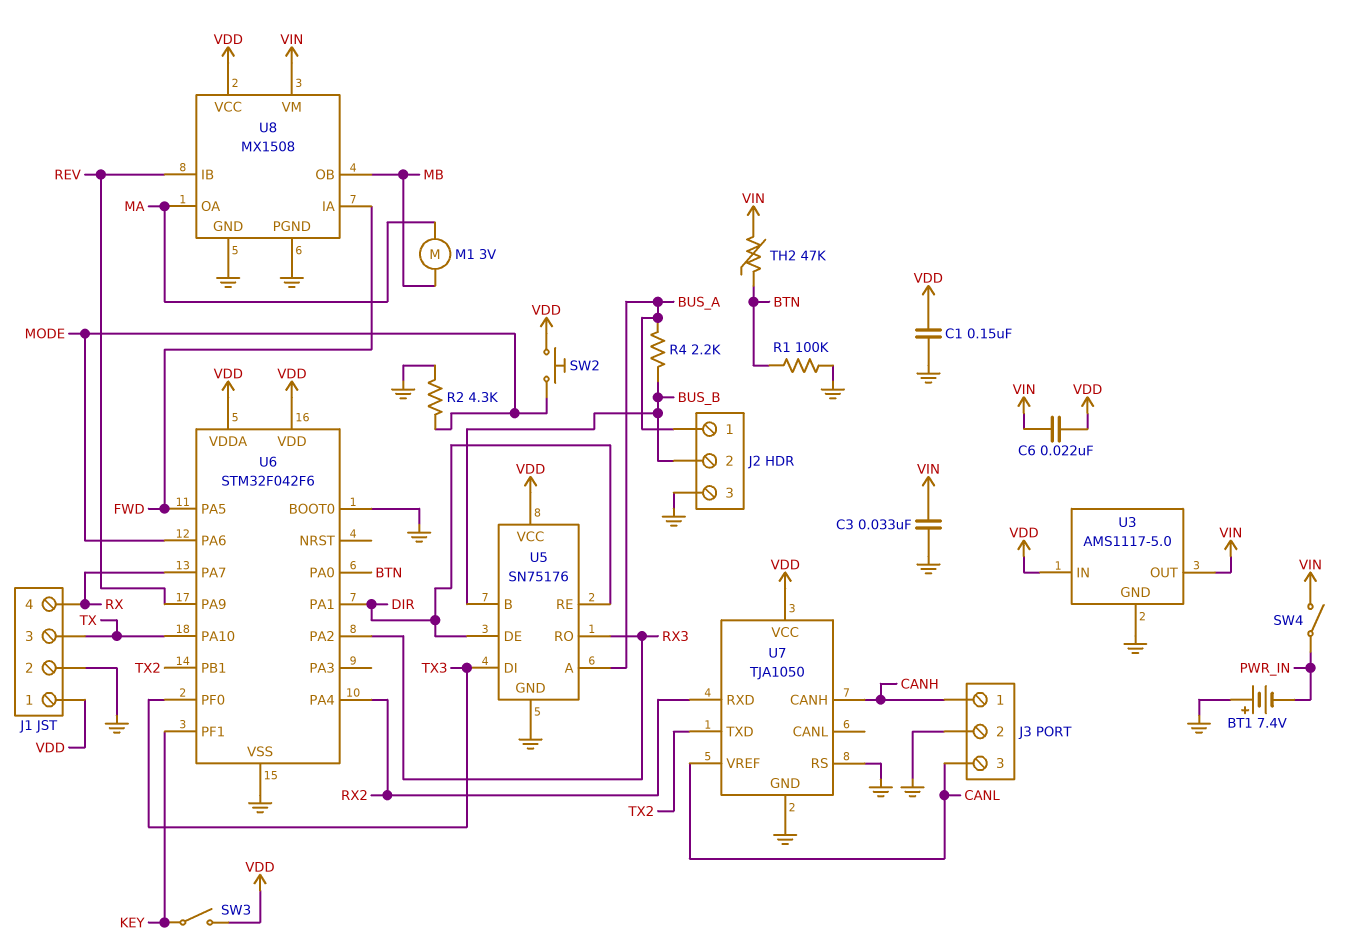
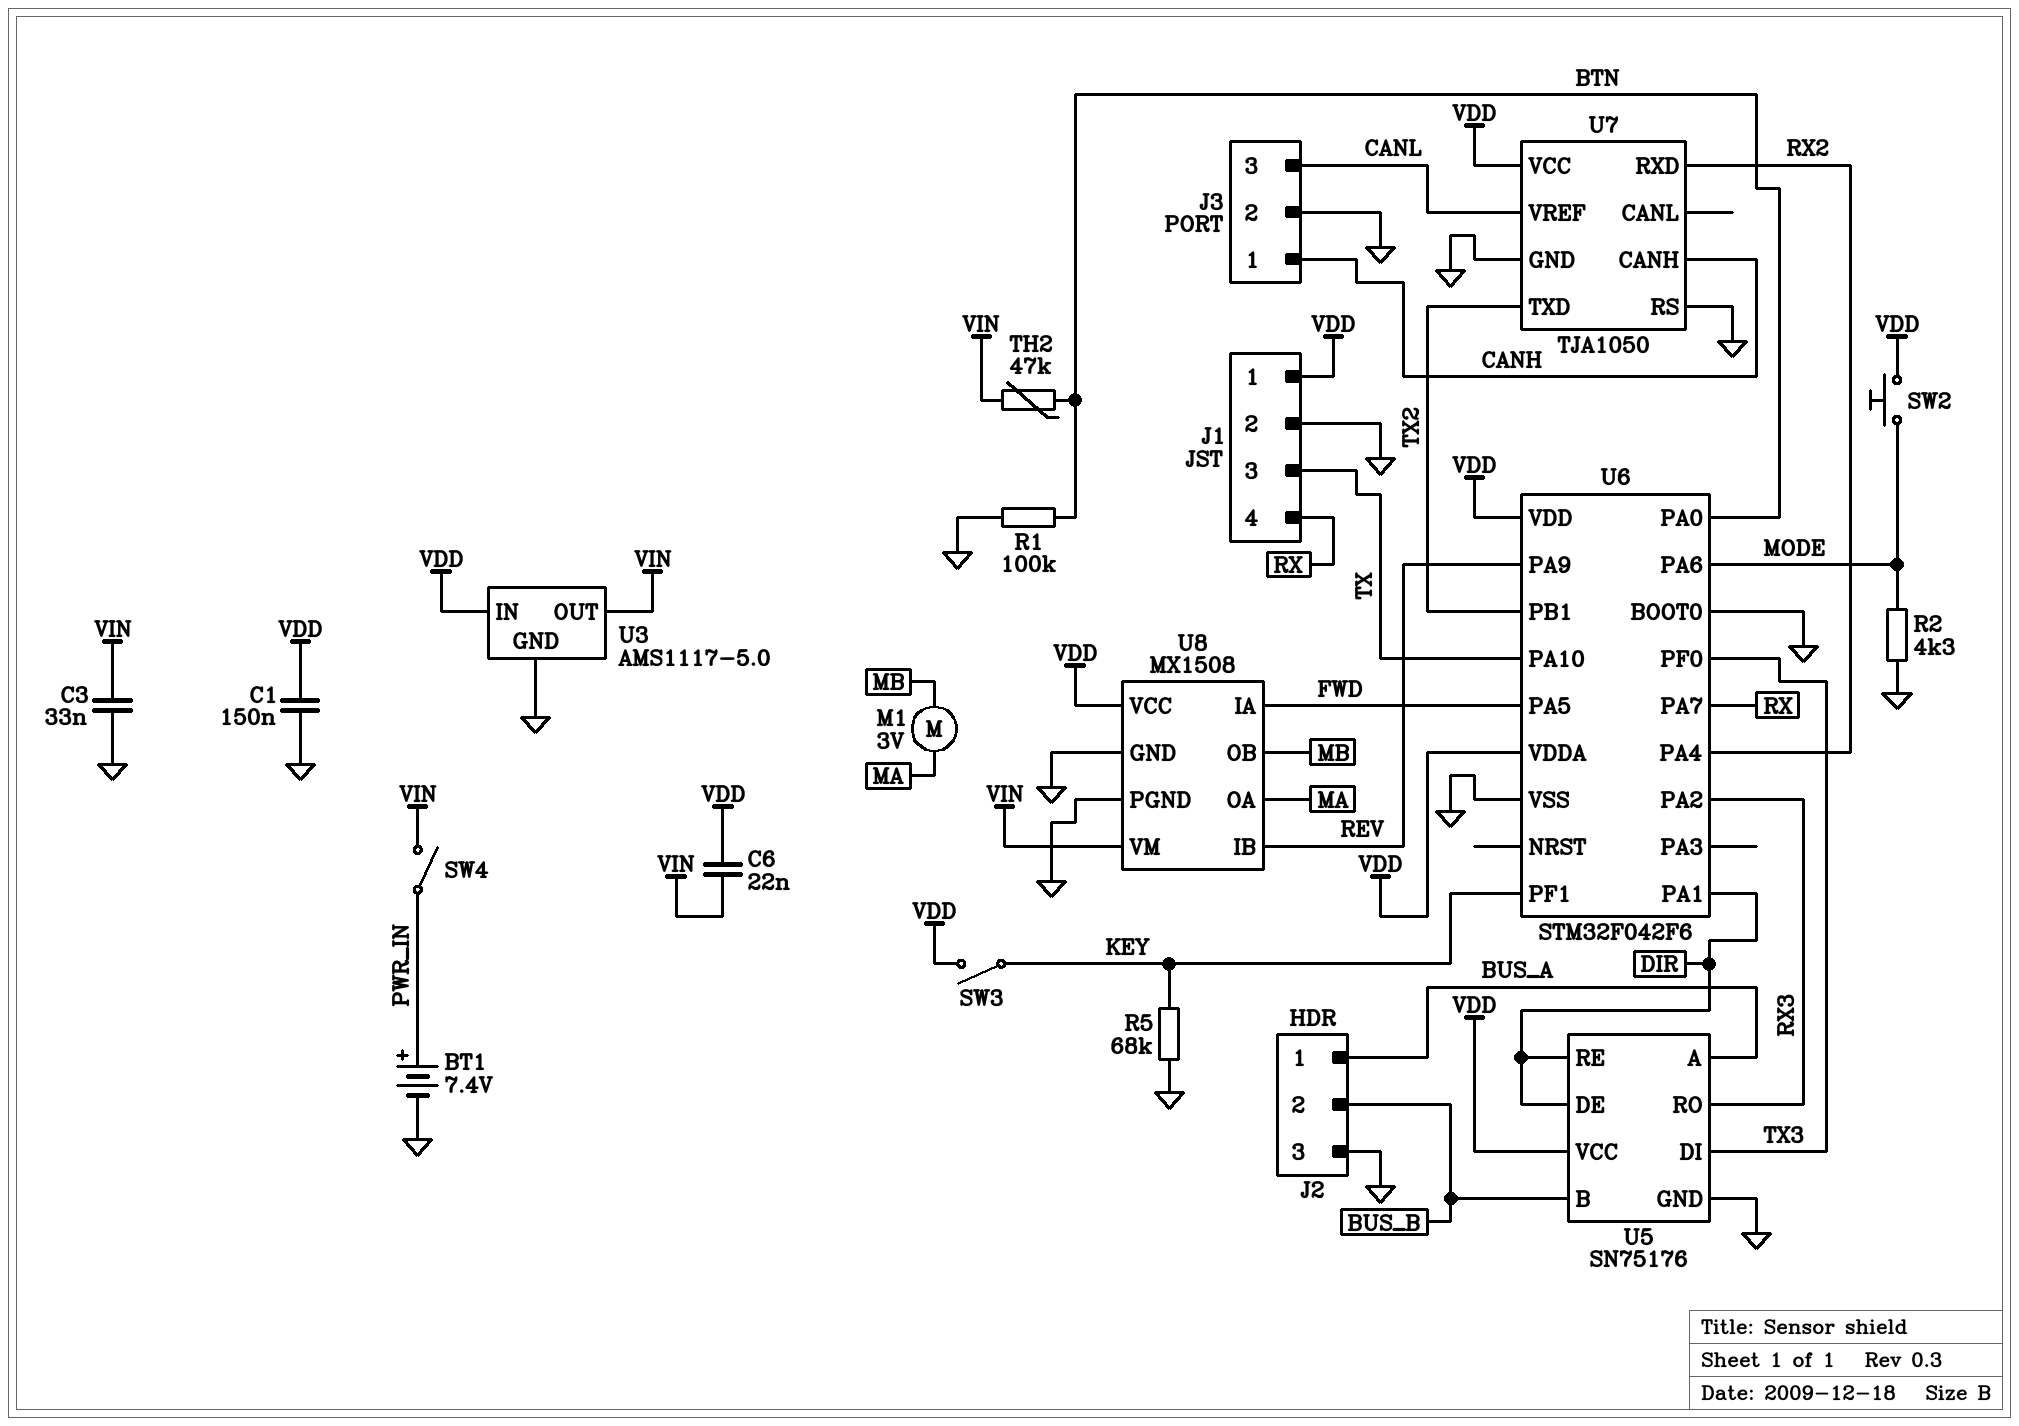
BT1: 7.4V (plus GND, minus PWR_IN) -> 7.4V (plus PWR_IN, minus GND)
R4: 2.2k (BUS_A, BUS_B) -> none
R5: none -> 68k (GND, KEY)

